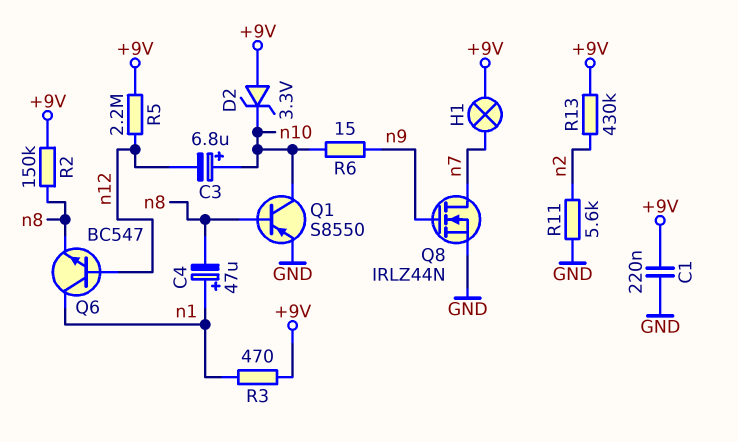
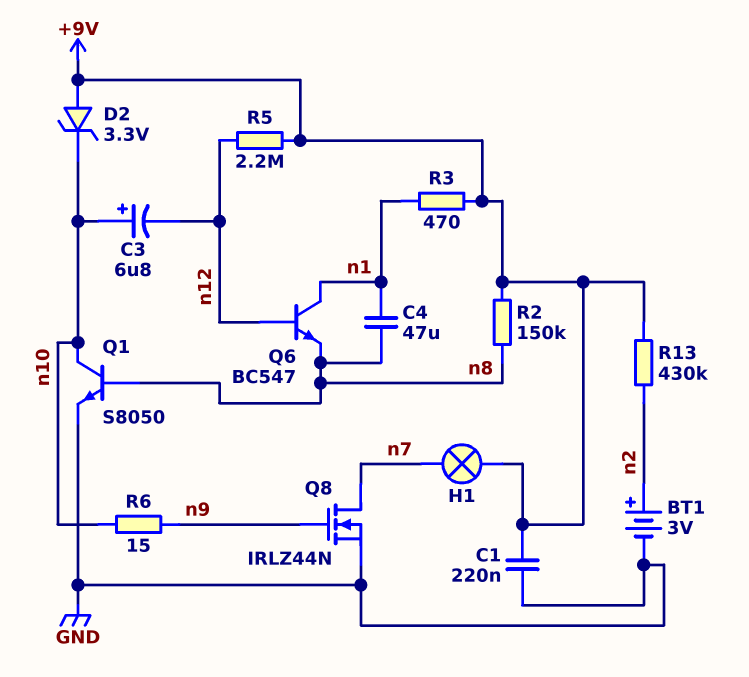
BT1: none -> 3V (plus n2, minus GND)
C4: 47uF (plus n1, minus n8) -> 47uF (n1, n8)
Q1: PNP S8550 (B n8, C n10, E GND) -> NPN S8050 (B n8, C n10, E GND)
R11: 5.6k (GND, n2) -> none

